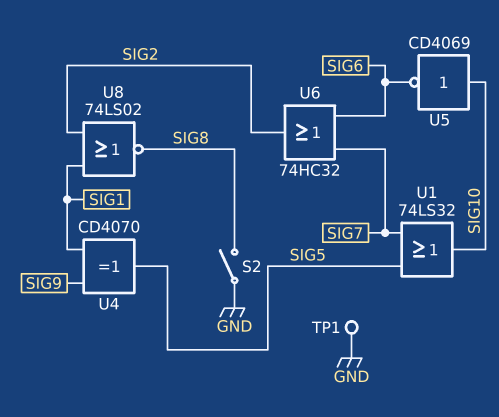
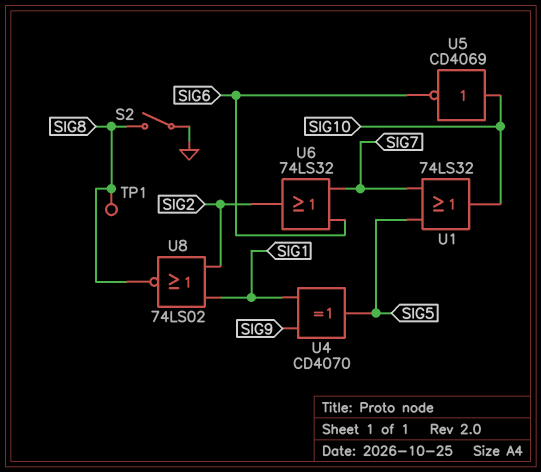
TP1: test point (GND) -> test point (SIG8)
U6: OR 74HC32 (in SIG6, in SIG7, out SIG2) -> OR 74LS32 (in SIG6, in SIG7, out SIG2)

